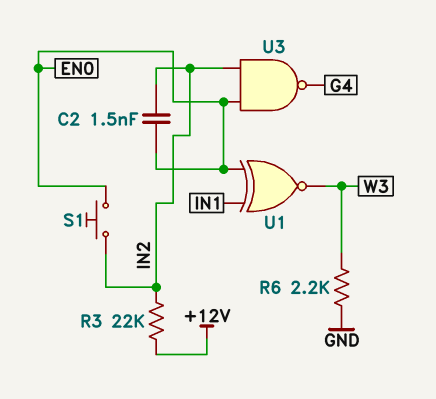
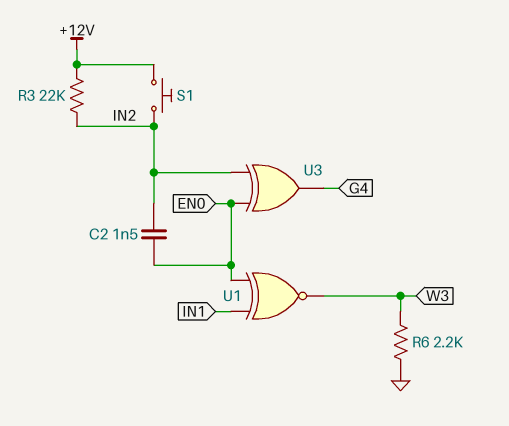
S1: button (EN0, IN2) -> button (+12V, IN2)
U3: NAND (in EN0, in IN2, out G4) -> XOR (in EN0, in IN2, out G4)

